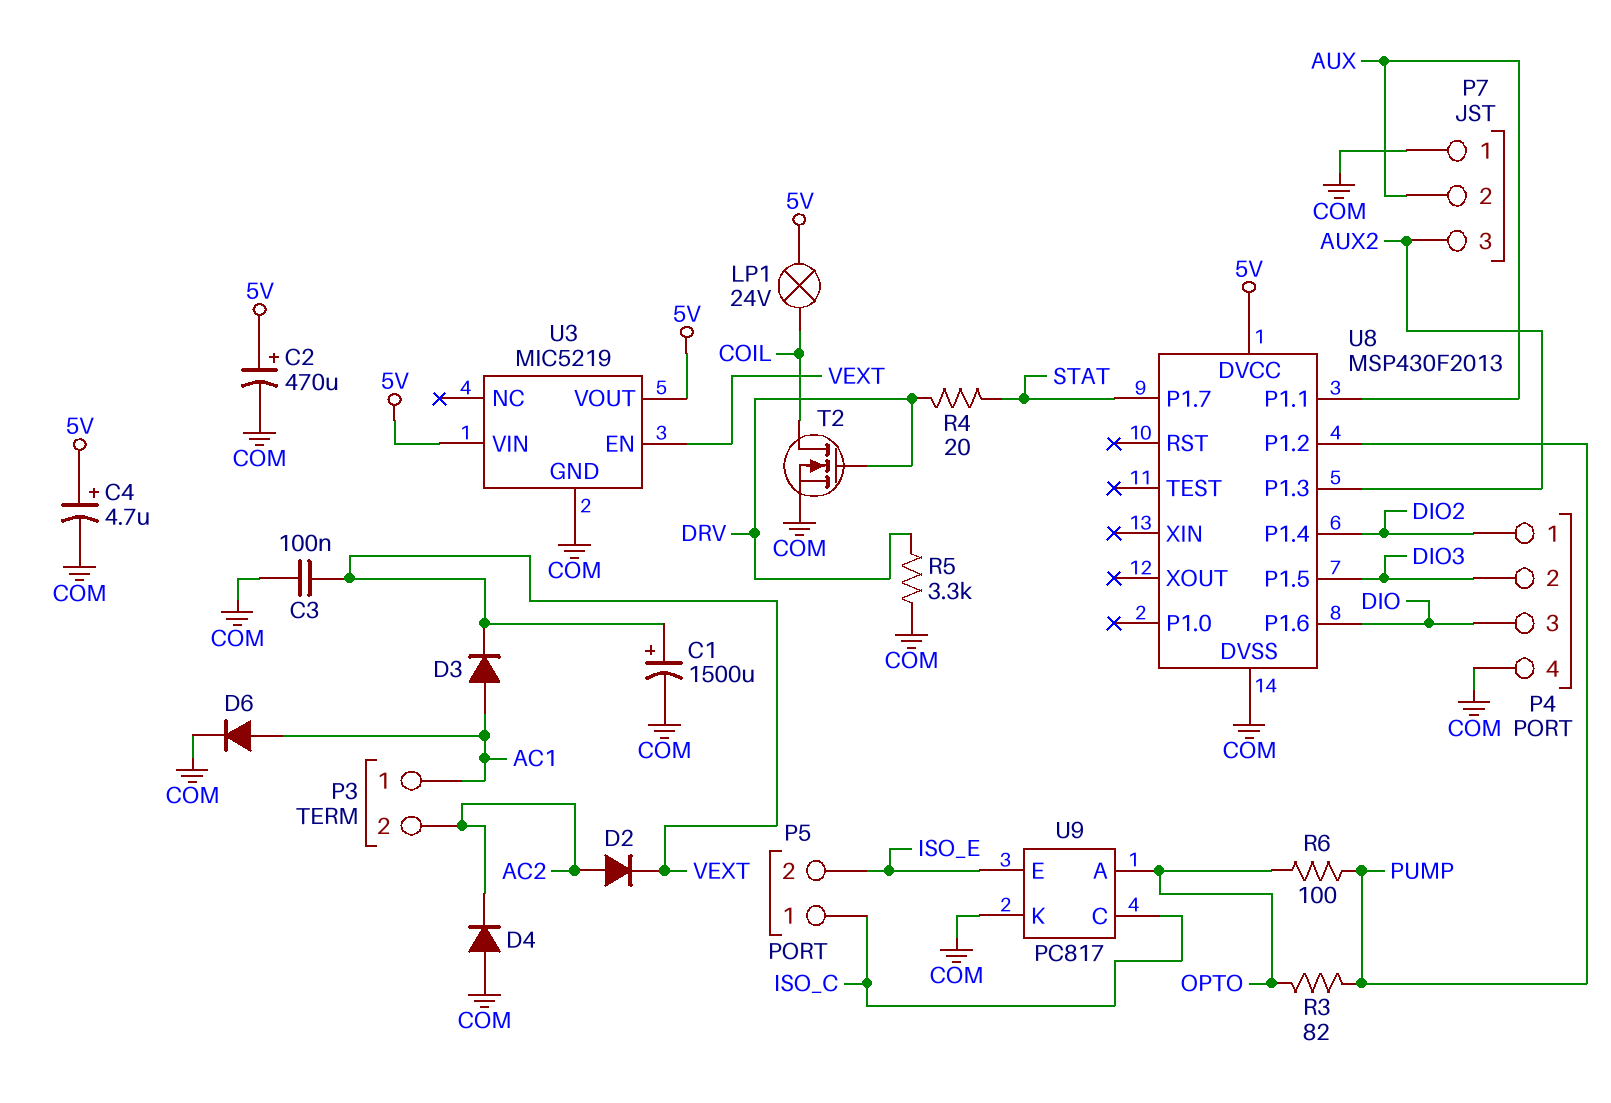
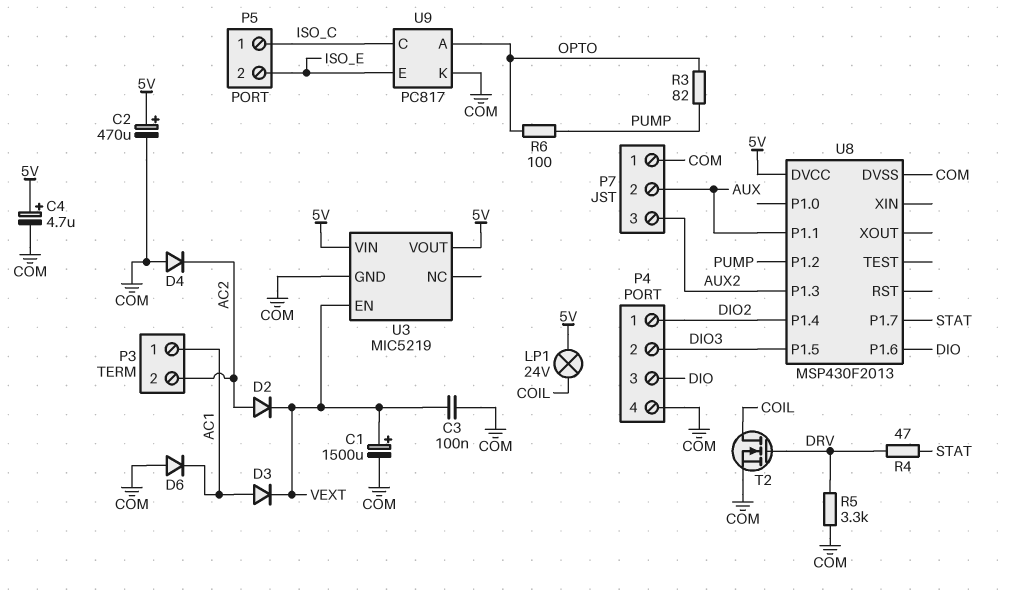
D6: diode (A AC1, K COM) -> diode (A COM, K AC1)
R4: 20 (DRV, STAT) -> 47 (DRV, STAT)

